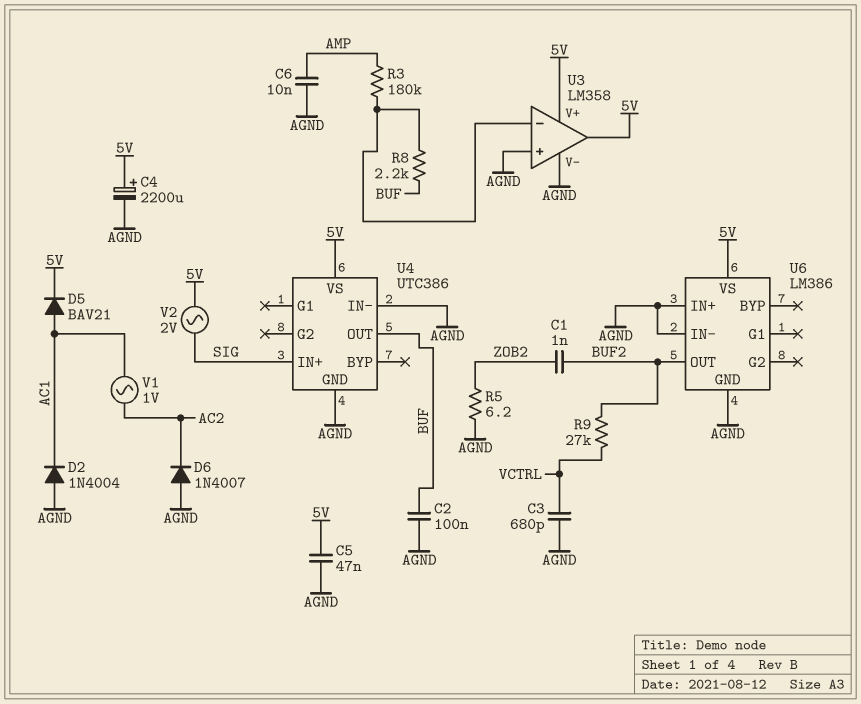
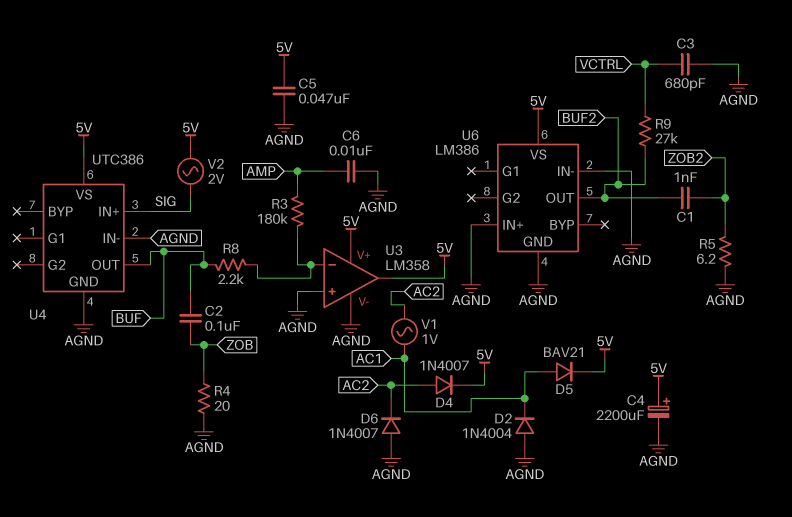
C2: 100nF (AGND, BUF) -> 100nF (BUF, ZOB)
D4: none -> diode 1N4007 (A AC2, K 5V)
R4: none -> 20 (AGND, ZOB)

